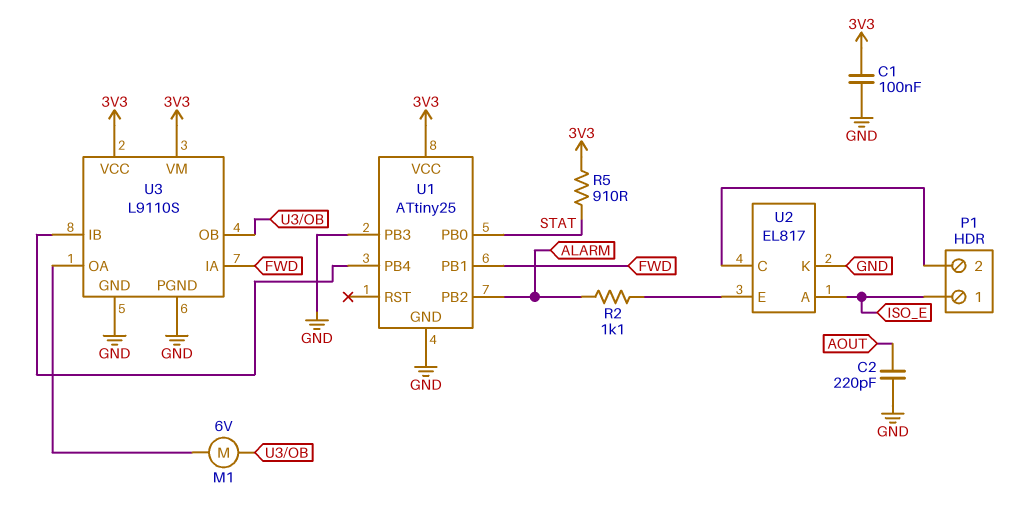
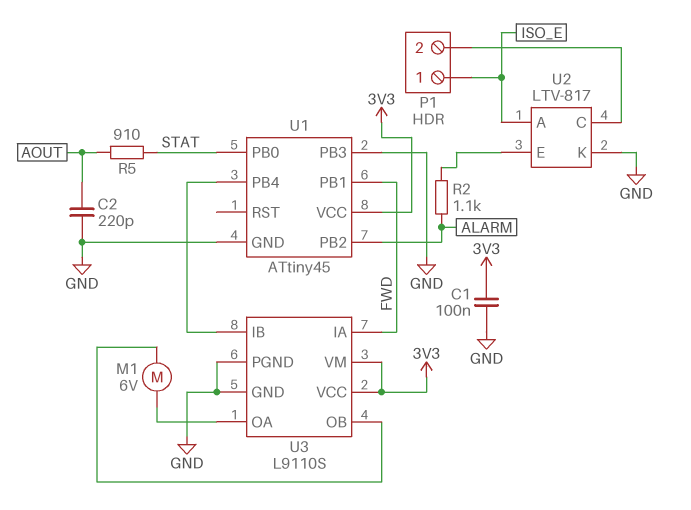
R5: 910 (3V3, STAT) -> 910 (AOUT, STAT)
U1: ATtiny25 -> ATtiny45
U2: EL817 -> LTV-817

